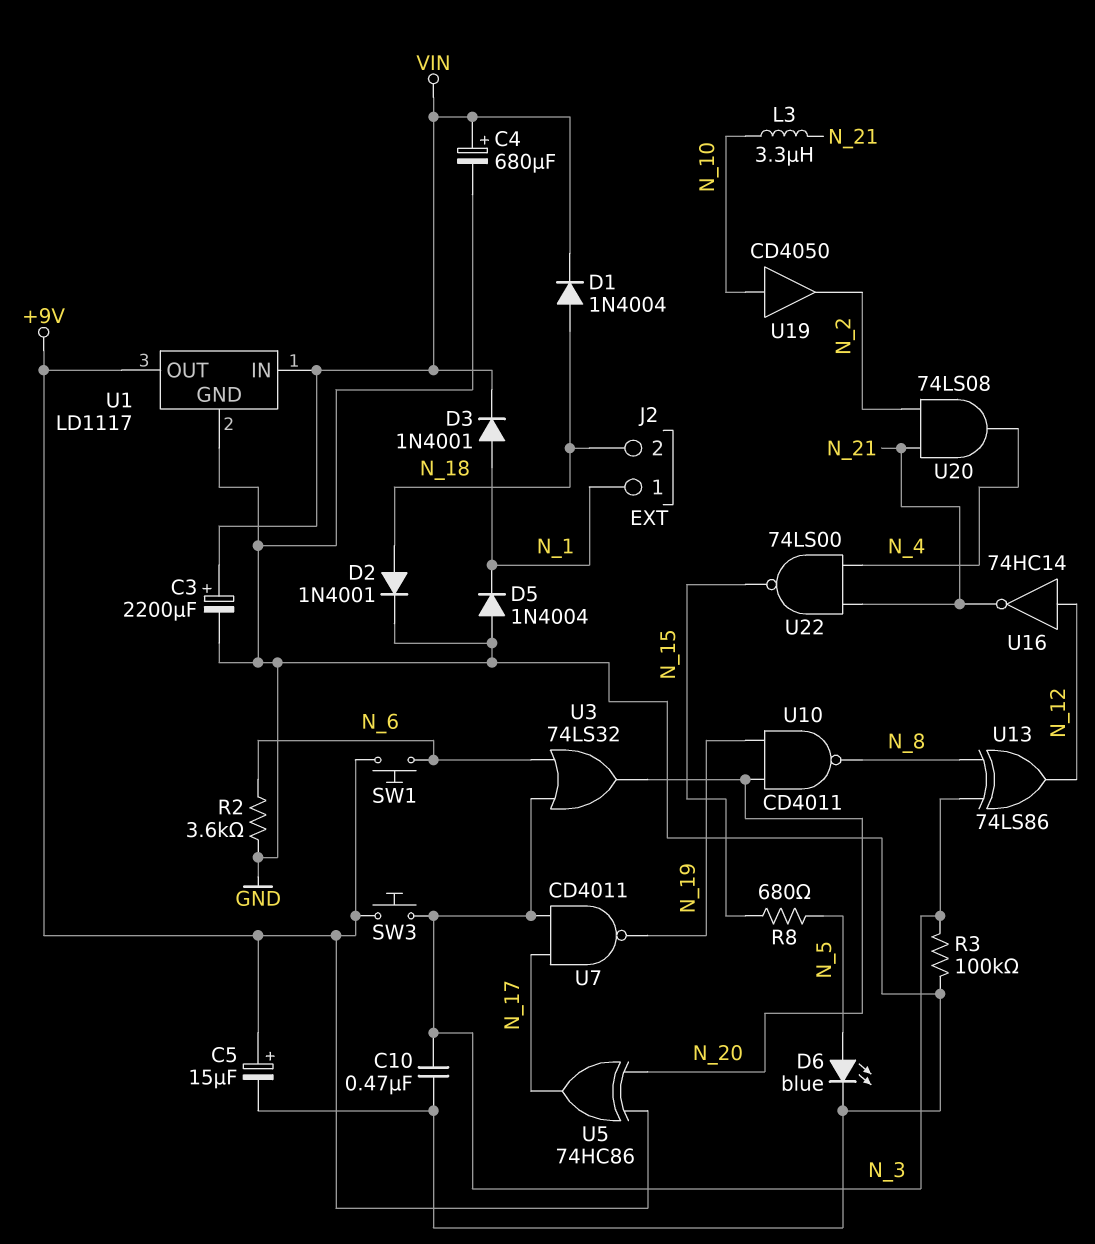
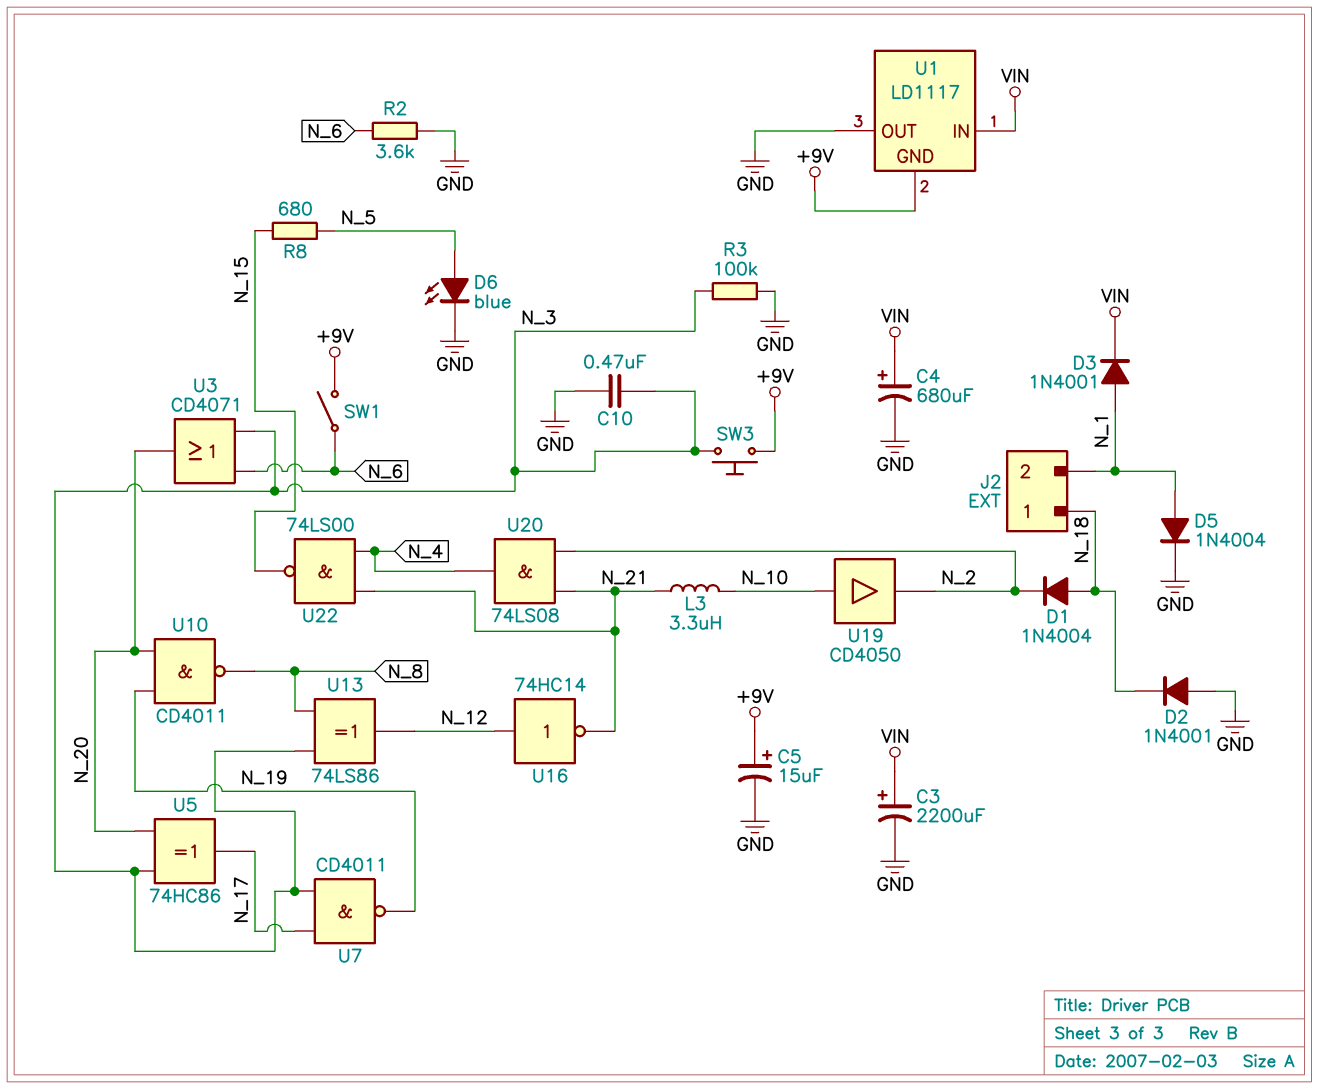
D1: diode 1N4004 (A N_18, K VIN) -> diode 1N4004 (A N_18, K N_2)
D2: diode 1N4001 (A N_18, K GND) -> diode 1N4001 (A GND, K N_18)
D5: diode 1N4004 (A GND, K N_1) -> diode 1N4004 (A N_1, K GND)
J2 pin 1: N_1 -> N_18
J2 pin 2: N_18 -> N_1
SW1: button (+9V, N_6) -> switch (+9V, N_6)
U1 pin GND: GND -> +9V
U1 pin OUT: +9V -> GND
U3: OR 74LS32 (in N_3, in N_6, out N_20) -> OR CD4071 (in N_3, in N_6, out N_20)
U5: XOR 74HC86 (in +9V, in N_20, out N_17) -> XOR 74HC86 (in N_3, in N_20, out N_17)

